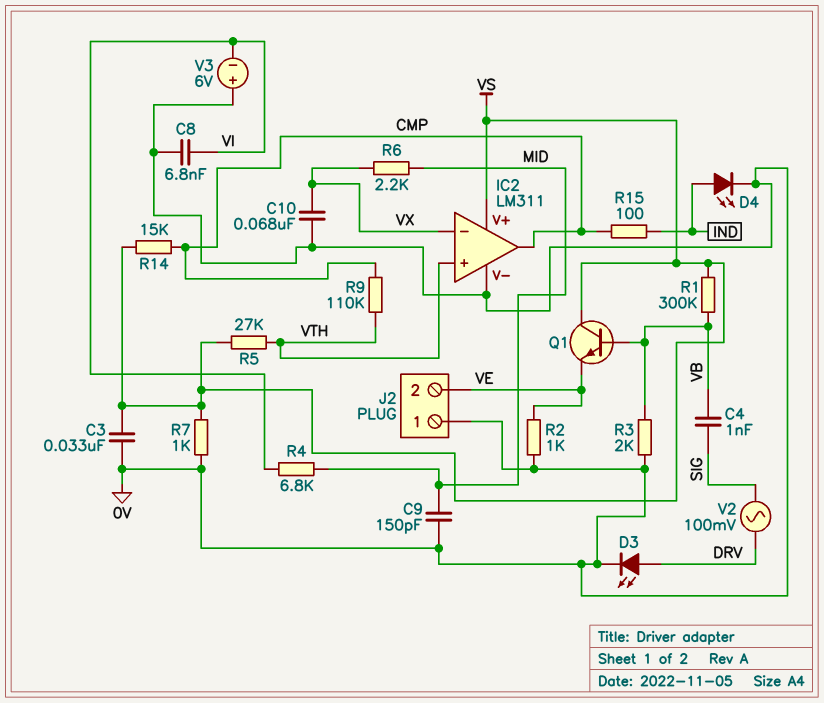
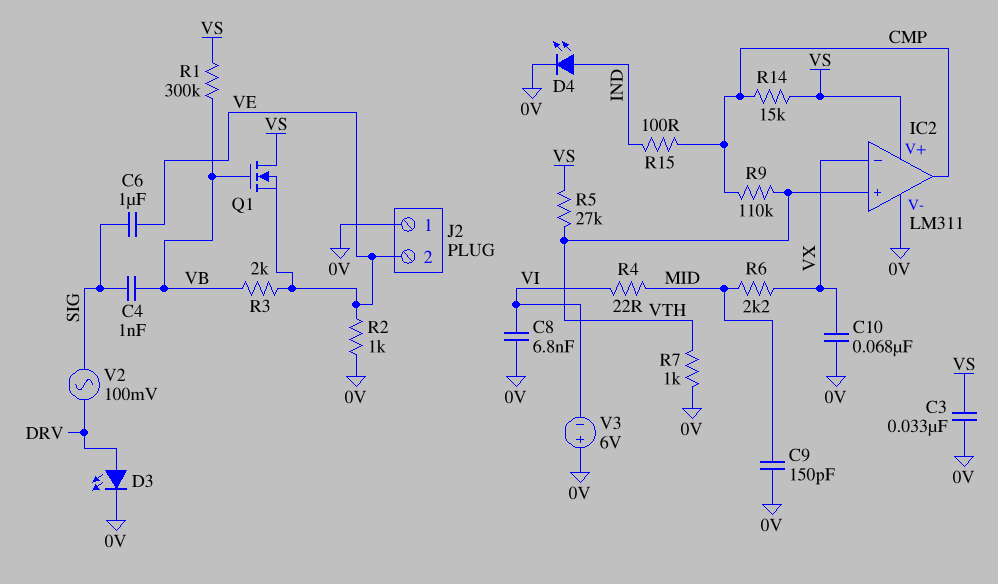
C6: none -> 1uF (SIG, VE)
Q1: NPN (B VB, C VS, E VE) -> NMOS (G VB, D VS, S VE)
R3: 2k (0V, VB) -> 2k (VB, VE)
R4: 6.8k (MID, VI) -> 22 (MID, VI)
R7: 1k (0V, VS) -> 1k (0V, VTH)

